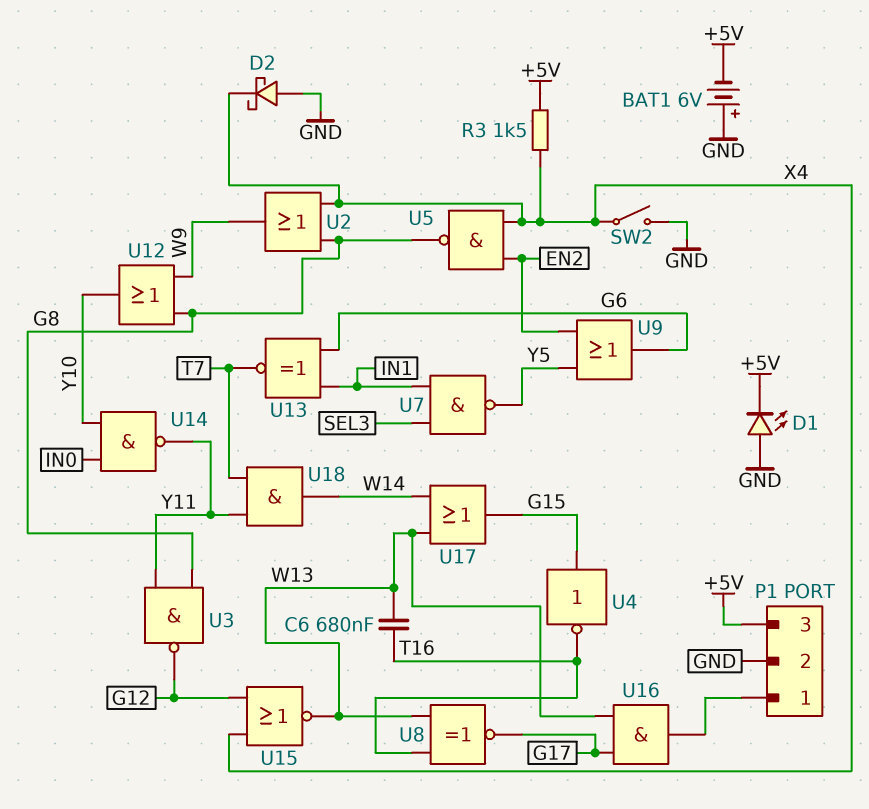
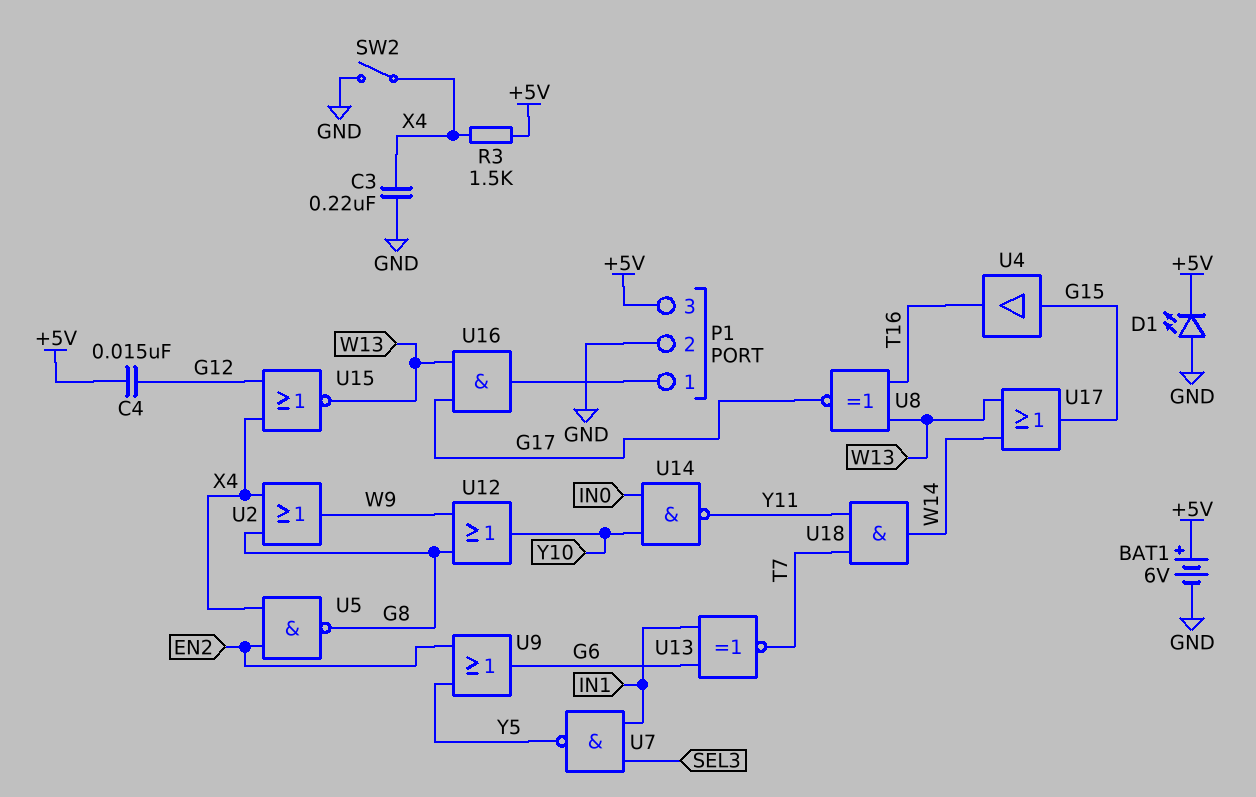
BAT1: 6V (plus GND, minus +5V) -> 6V (plus +5V, minus GND)
C3: none -> 220nF (GND, X4)
C4: none -> 15nF (+5V, G12)
C6: 680nF (T16, W13) -> none
D2: schottky (A GND, K X4) -> none
U3: NAND (in G8, in Y11, out G12) -> none
U4: NOT (in G15, out T16) -> buffer (in G15, out T16)

